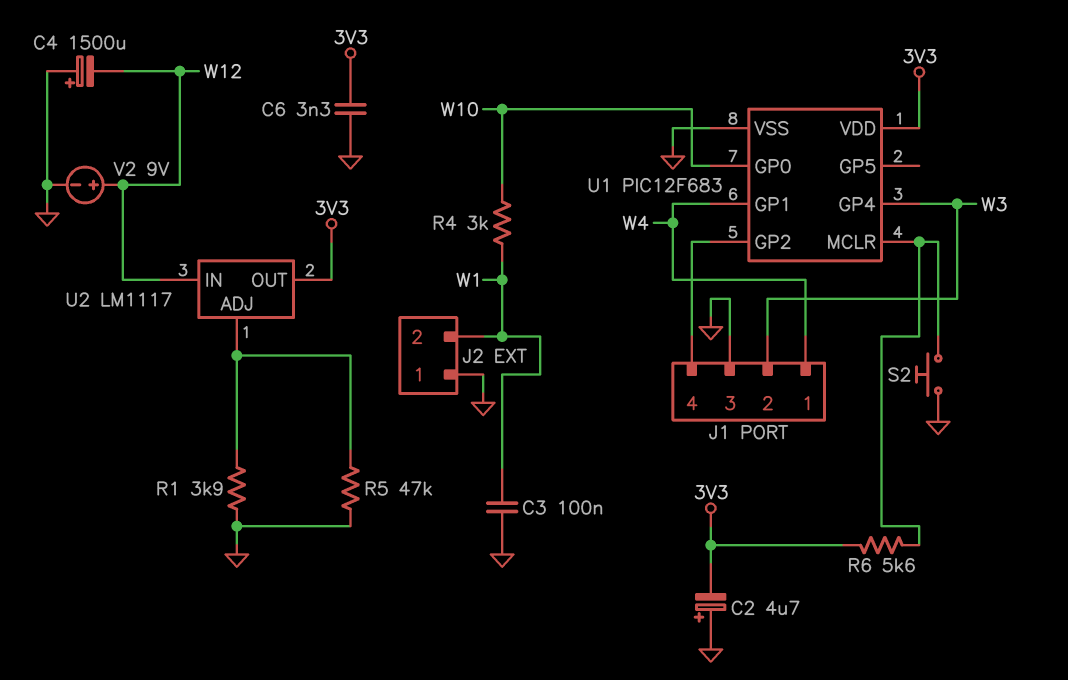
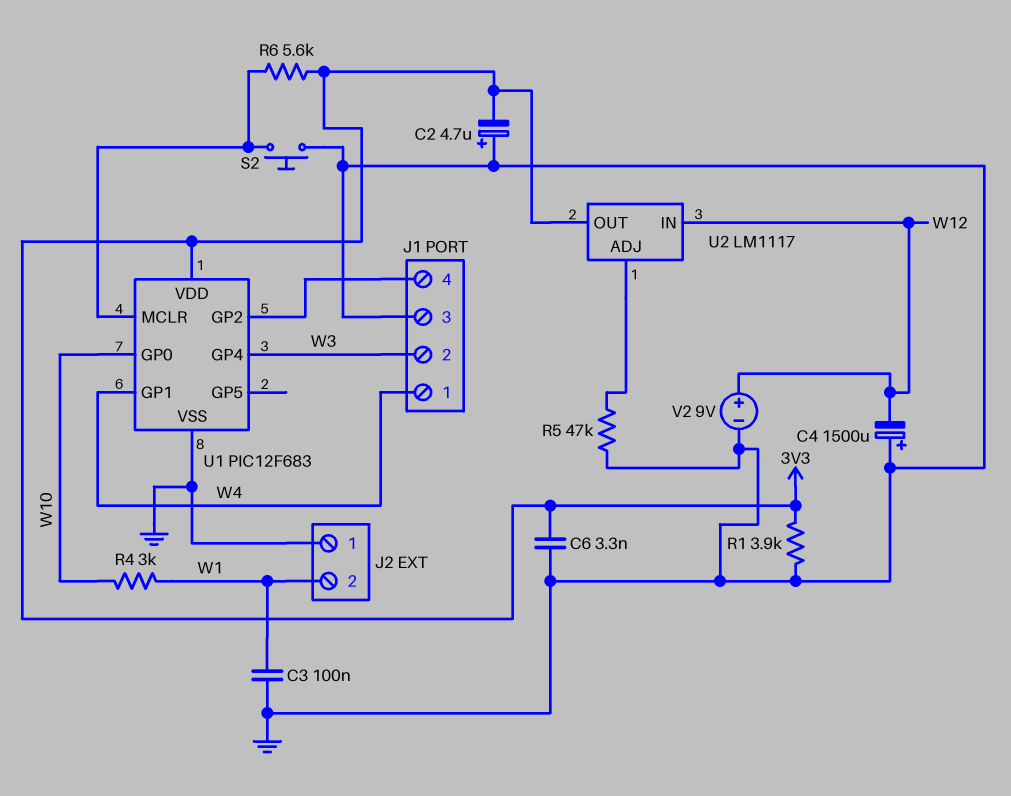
R1: 3.9k (GND, U2/ADJ) -> 3.9k (3V3, GND)

